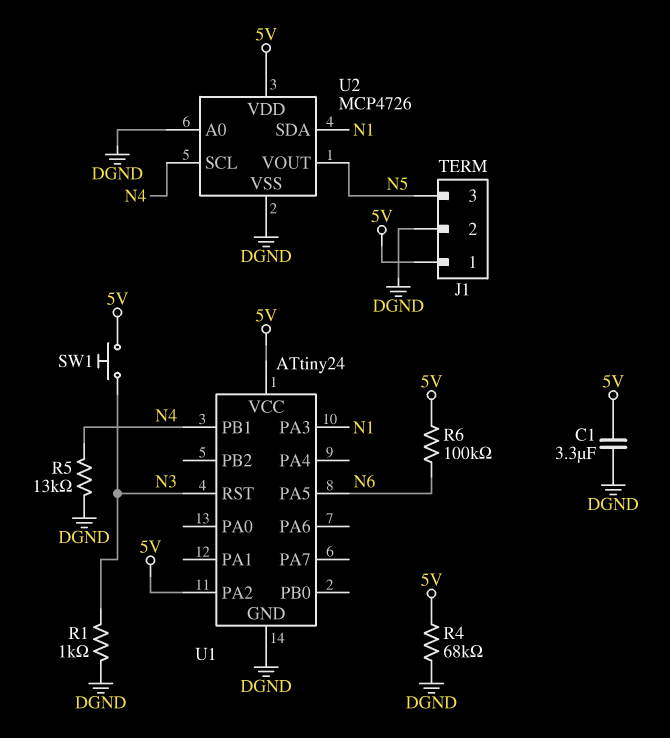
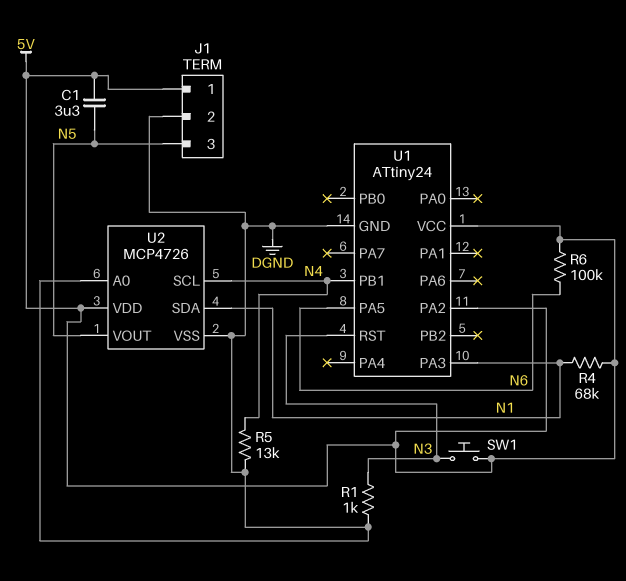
C1: 3.3uF (5V, DGND) -> 3.3uF (5V, N5)
R4: 68k (5V, DGND) -> 68k (5V, N1)

